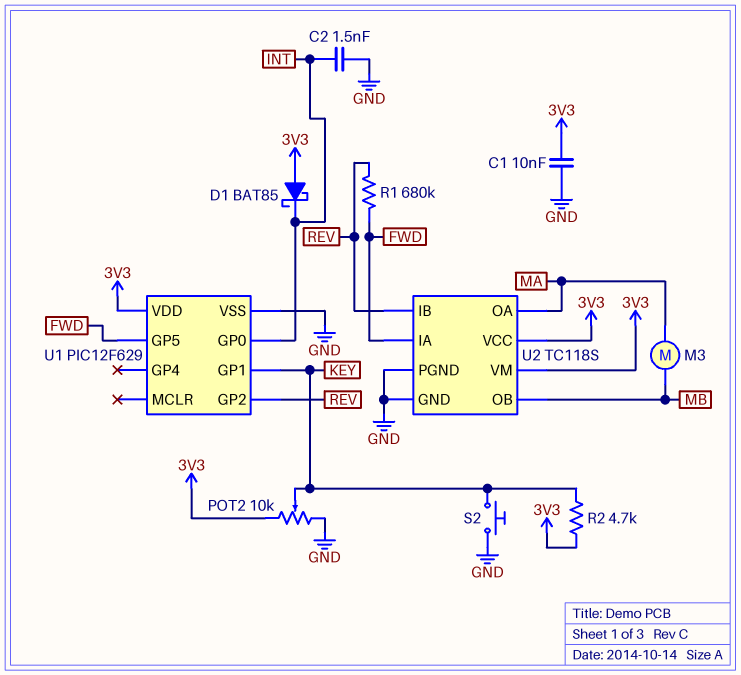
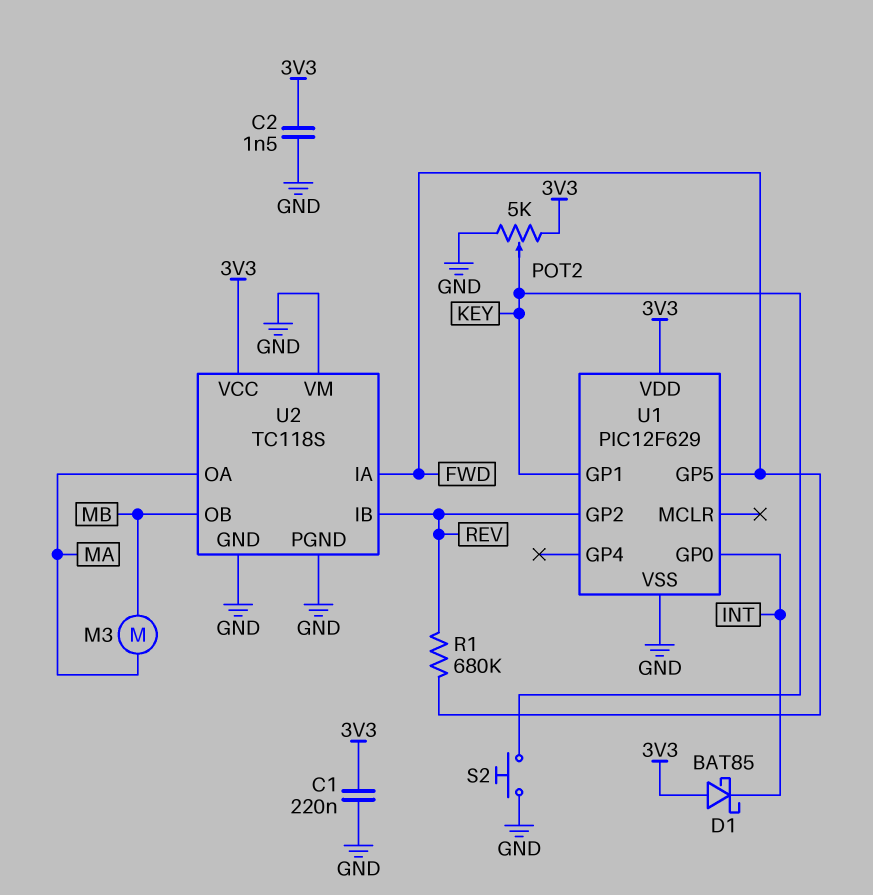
C1: 10nF (3V3, GND) -> 220nF (3V3, GND)
C2: 1.5nF (GND, INT) -> 1.5nF (3V3, GND)
POT2: 10k (3V3, GND, wiper KEY) -> 5k (3V3, GND, wiper KEY)
R2: 4.7k (3V3, KEY) -> none
U2 pin VM: 3V3 -> GND

